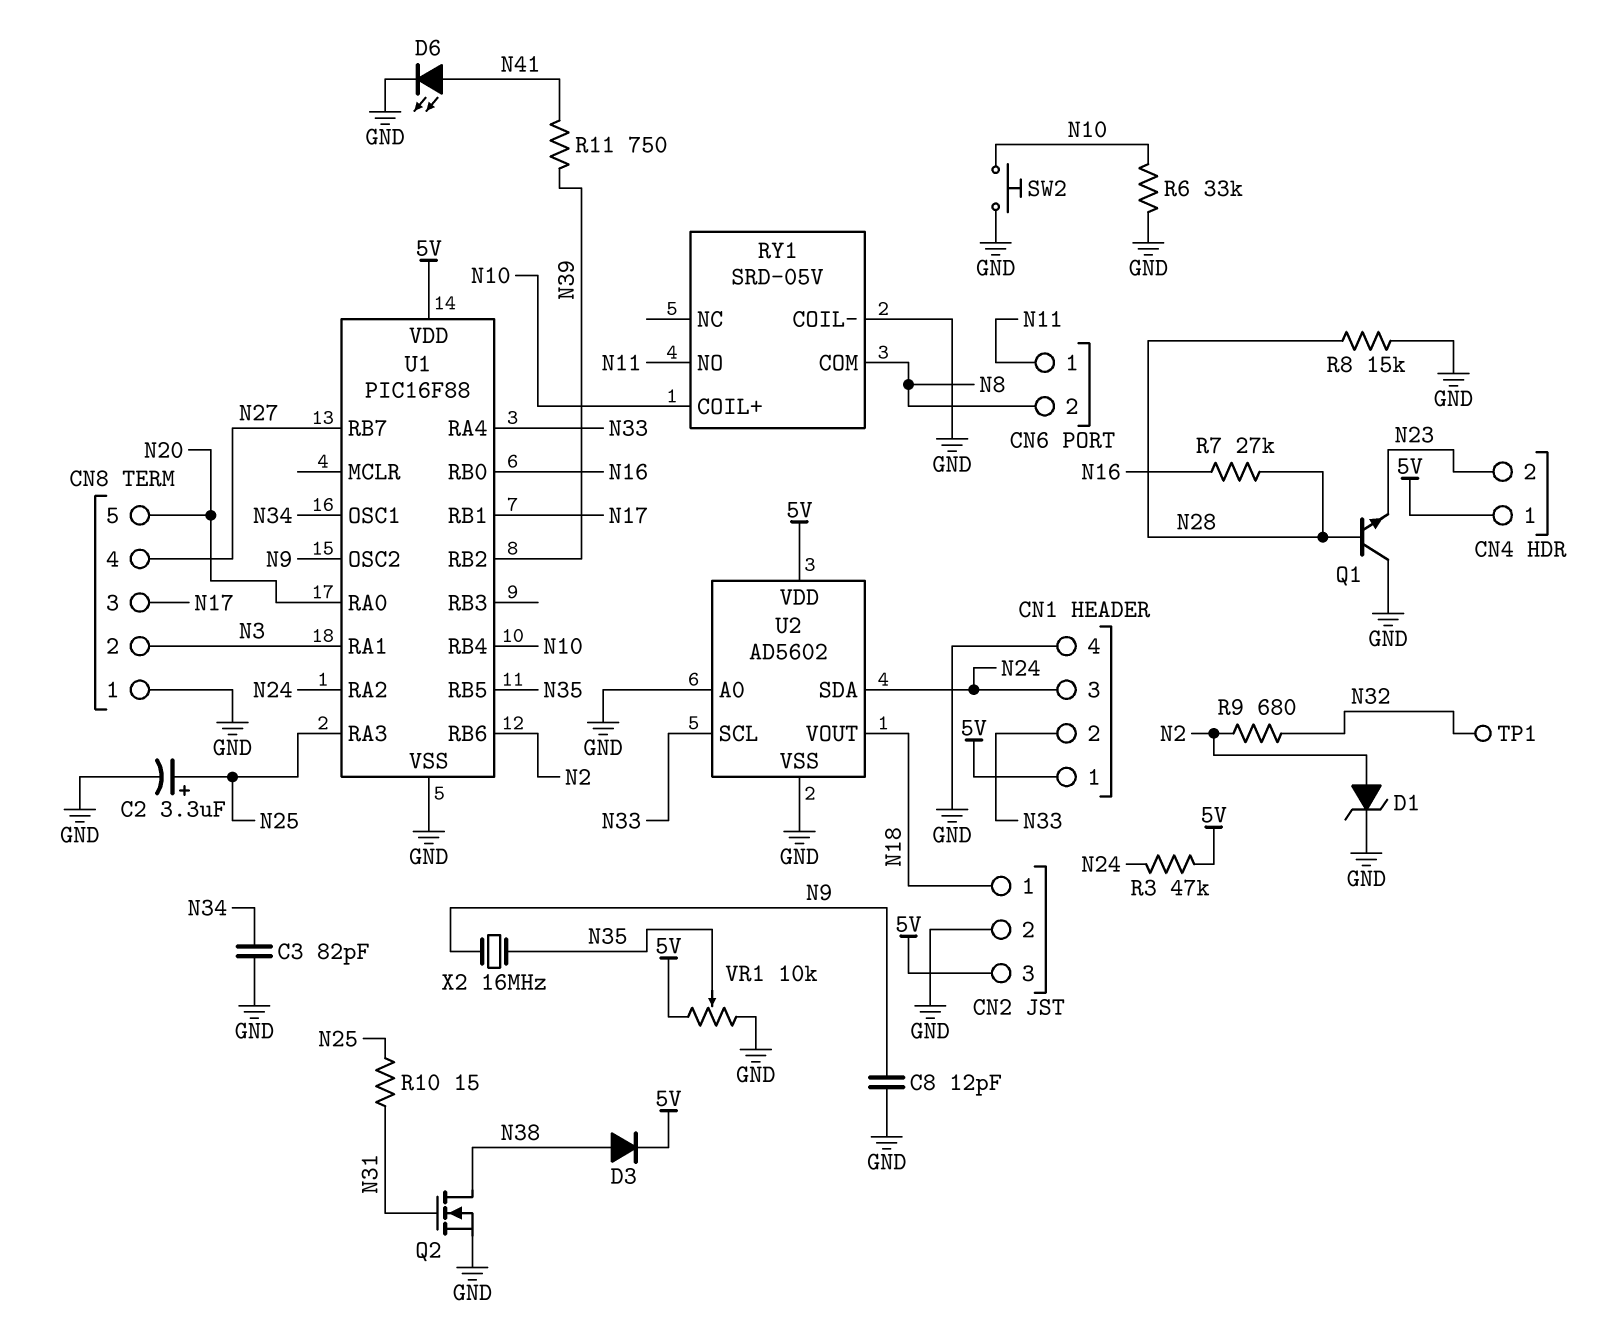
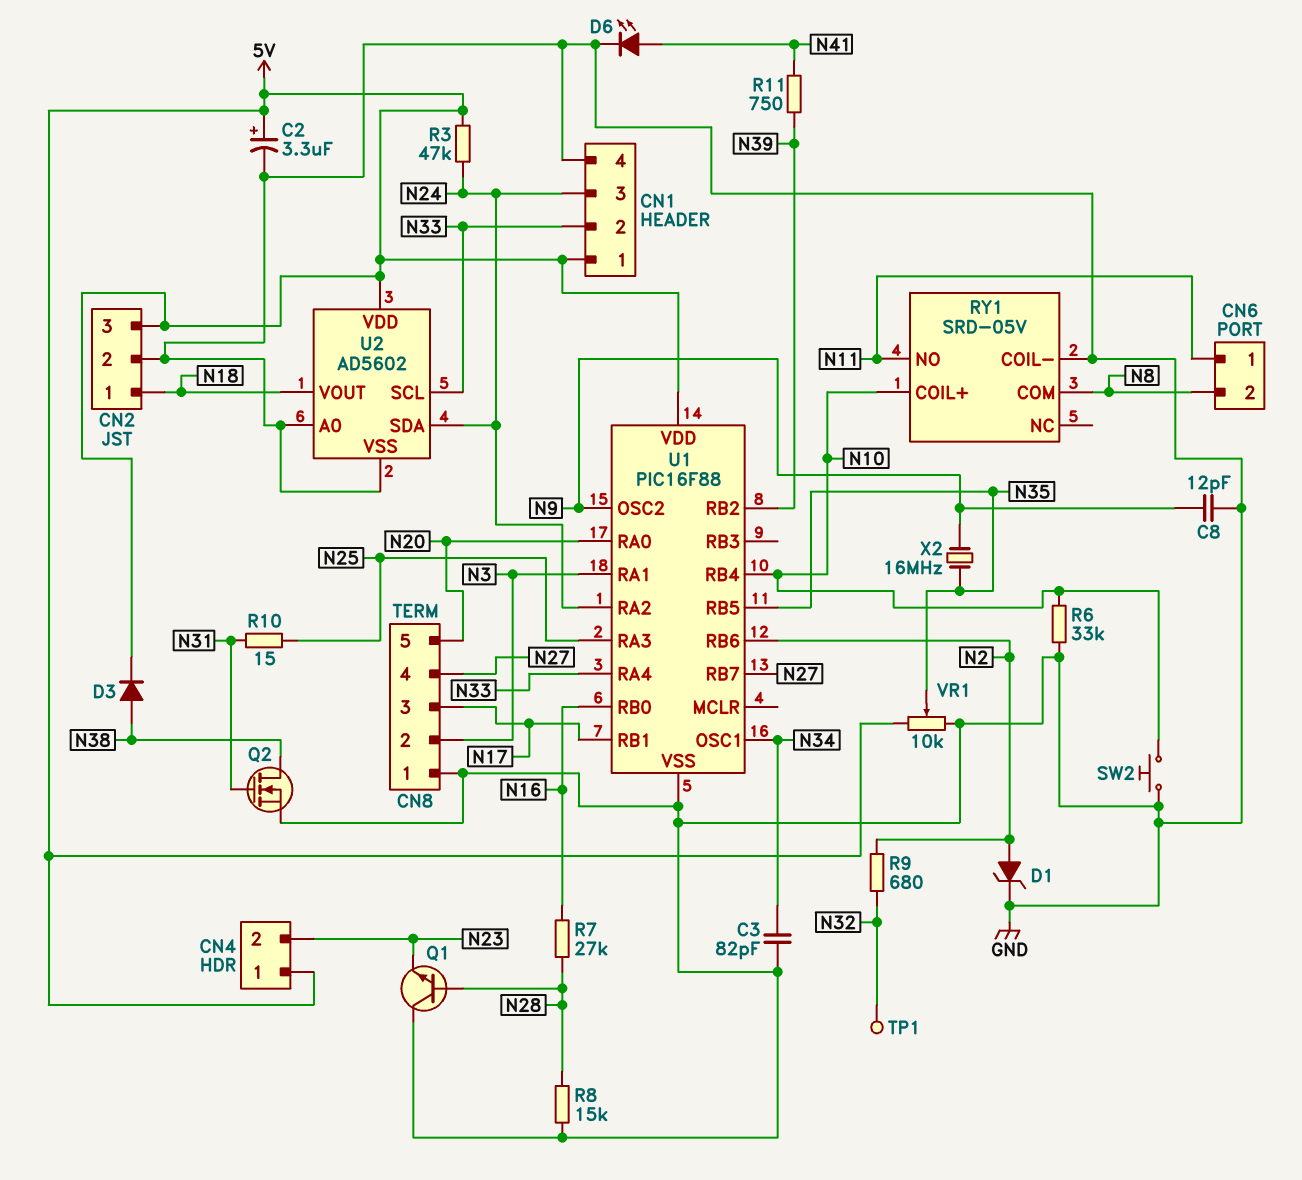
C2: 3.3uF (plus N25, minus GND) -> 3.3uF (plus 5V, minus GND)

